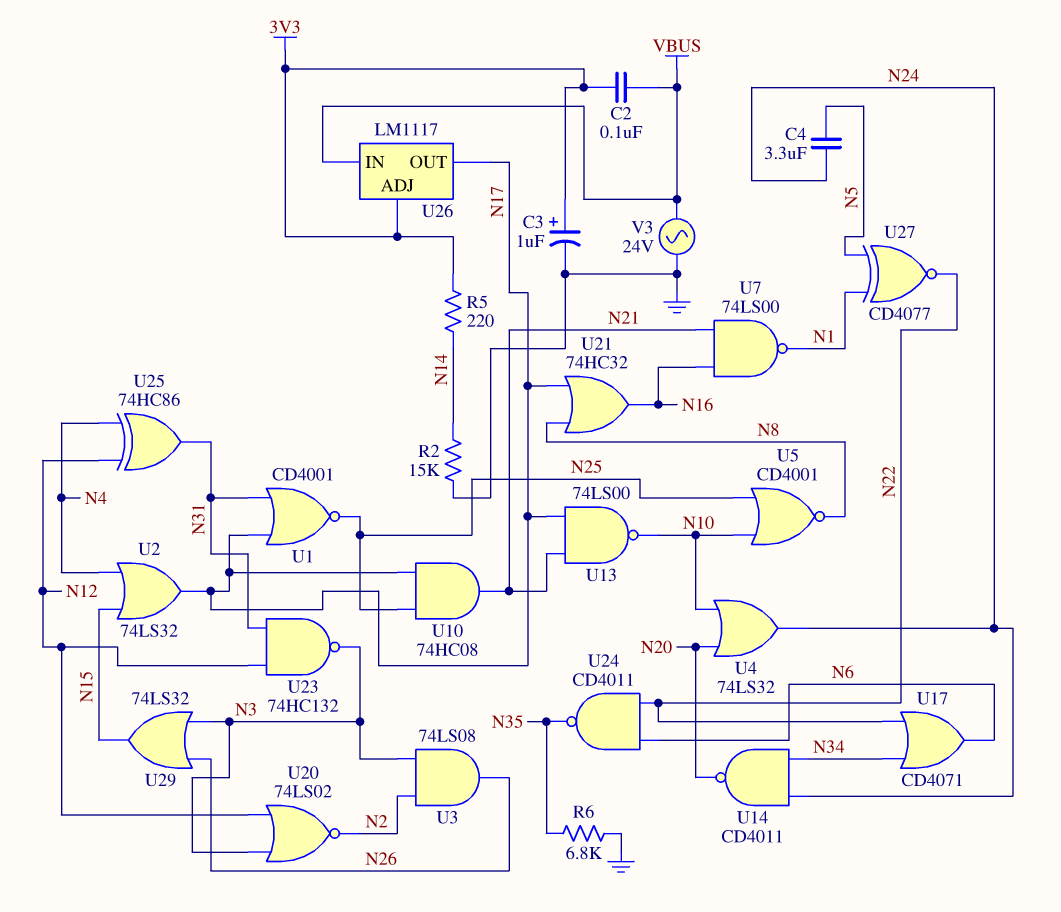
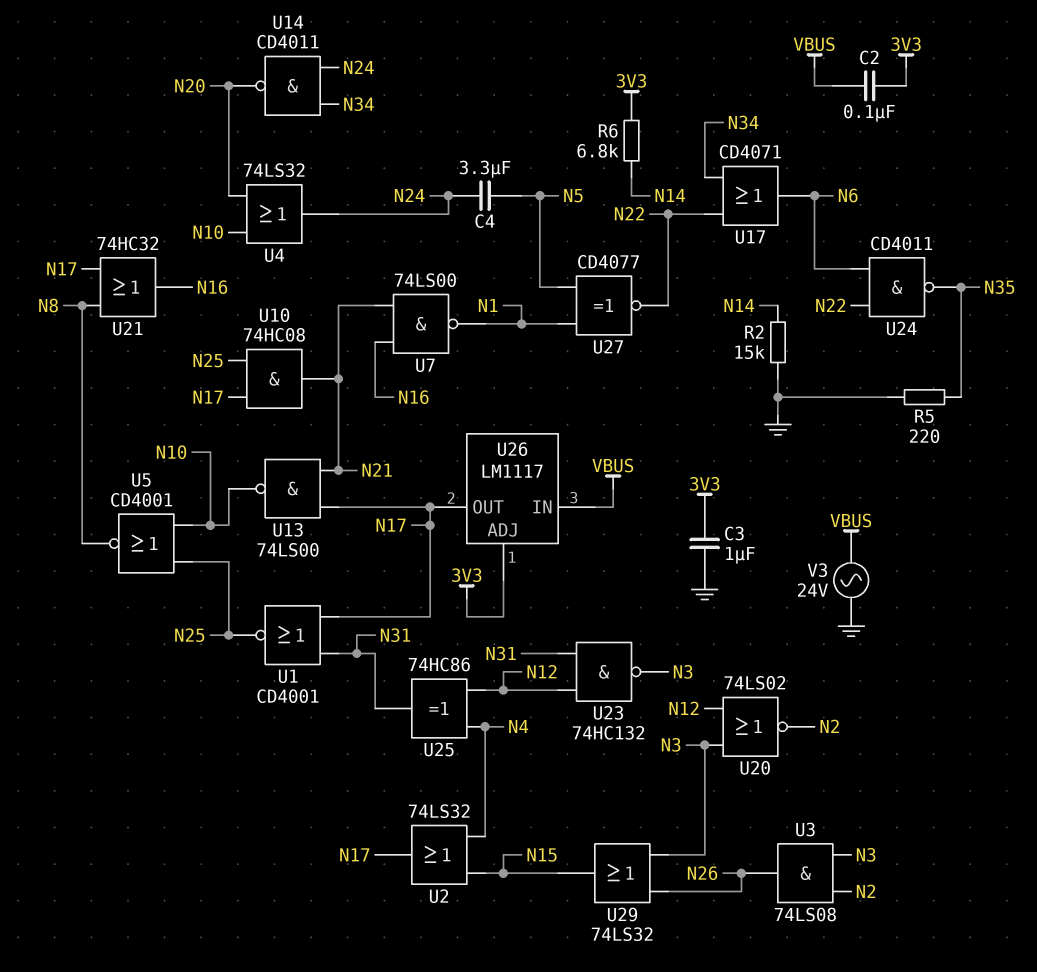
C3: 1uF (plus 3V3, minus GND) -> 1uF (3V3, GND)
R5: 220 (3V3, N14) -> 220 (GND, N35)
R6: 6.8k (GND, N35) -> 6.8k (3V3, N14)

